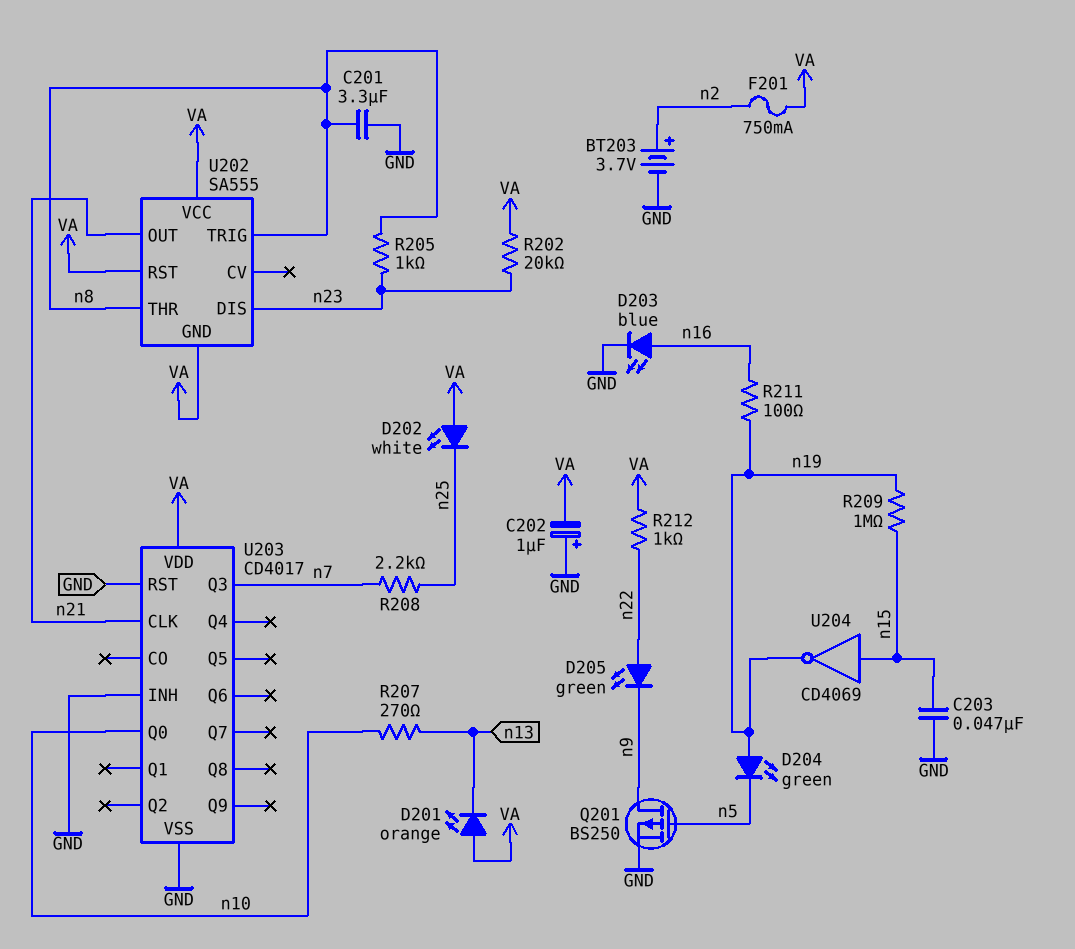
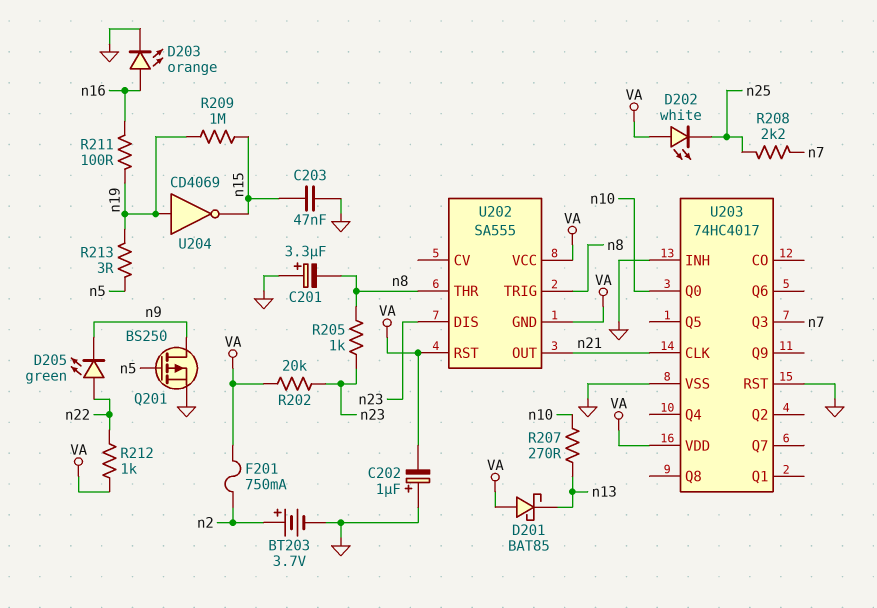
C201: 3.3uF (GND, n8) -> 3.3uF (plus GND, minus n8)
D201: LED orange (A VA, K n13) -> schottky BAT85 (A VA, K n13)
D203: LED blue (A n16, K GND) -> LED orange (A n16, K GND)
D204: LED green (A n19, K n5) -> none
R213: none -> 3 (n5, n19)
U203: CD4017 -> 74HC4017
U204: NOT CD4069 (in n15, out n19) -> NOT CD4069 (in n19, out n15)

